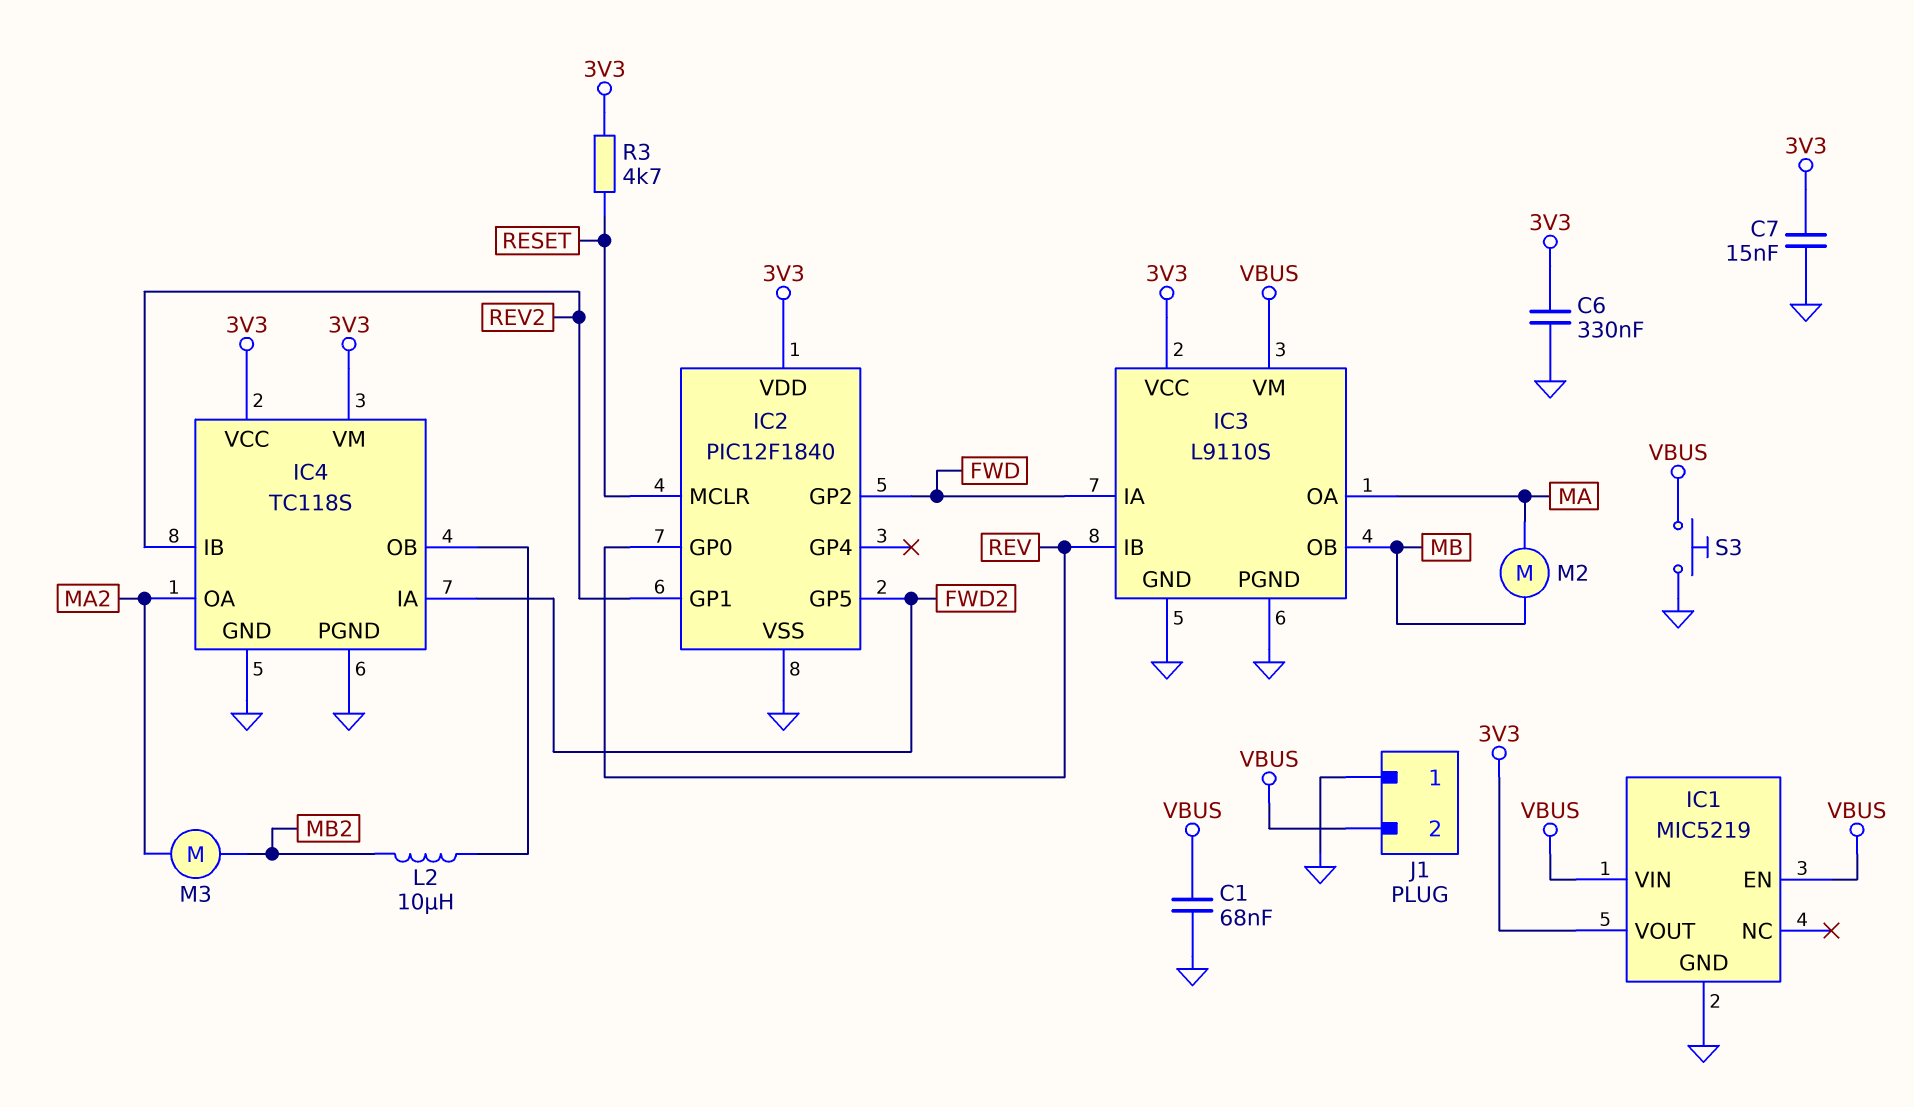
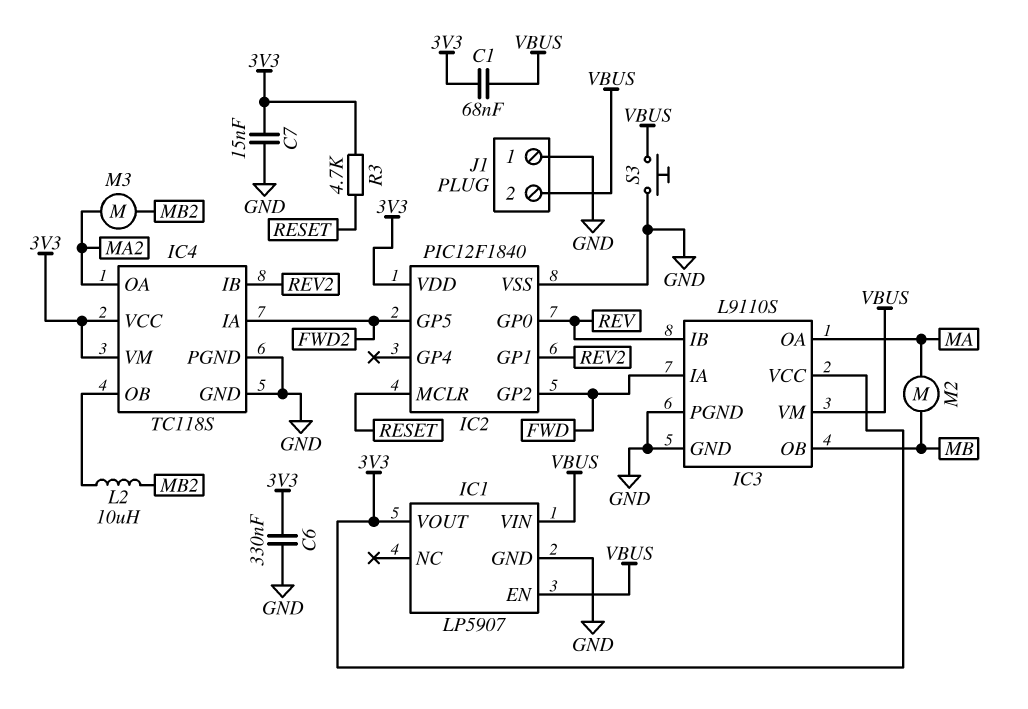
C1: 68nF (GND, VBUS) -> 68nF (3V3, VBUS)
IC1: MIC5219 -> LP5907

